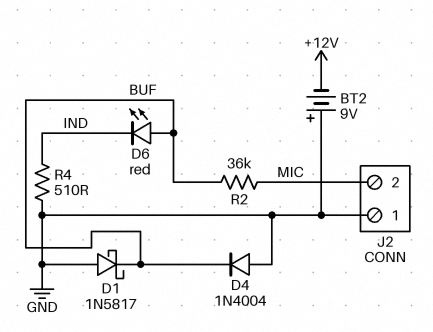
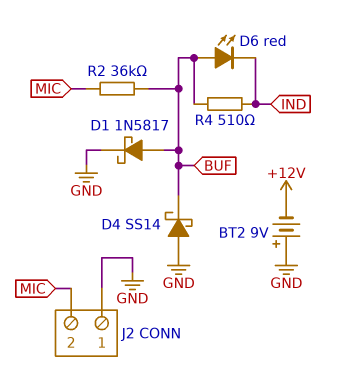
D1: schottky 1N5817 (A GND, K BUF) -> schottky 1N5817 (A BUF, K GND)
D4: diode 1N4004 (A GND, K BUF) -> schottky SS14 (A GND, K BUF)
R4: 510 (GND, IND) -> 510 (BUF, IND)

